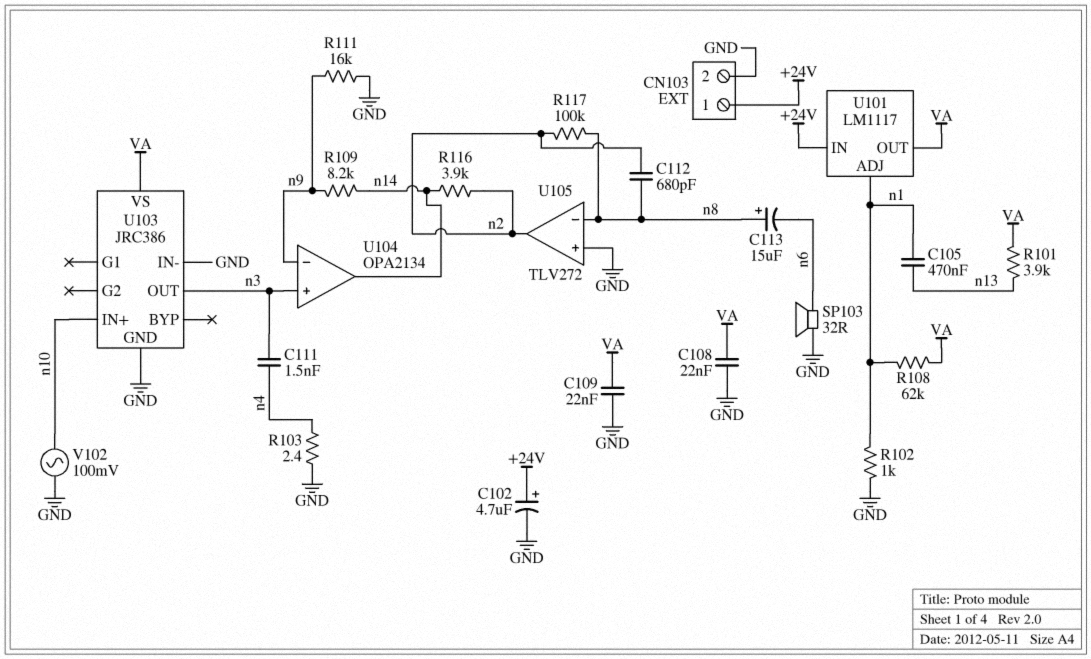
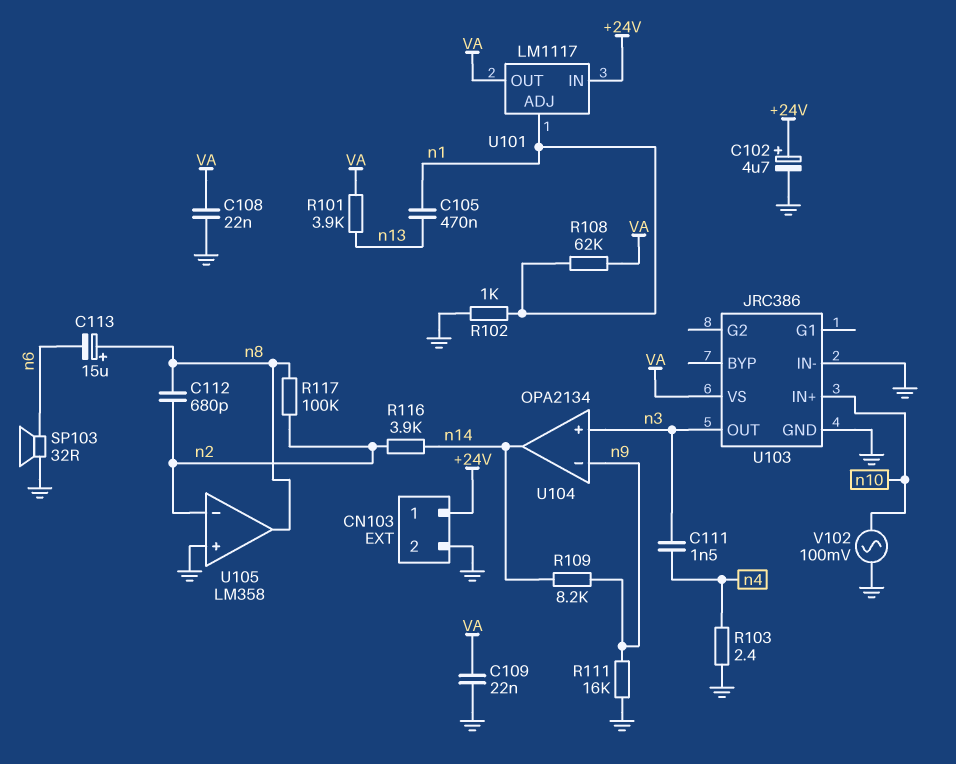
U105: TLV272 -> LM358
U105 pin in-: n8 -> n2
U105 pin out: n2 -> n8

